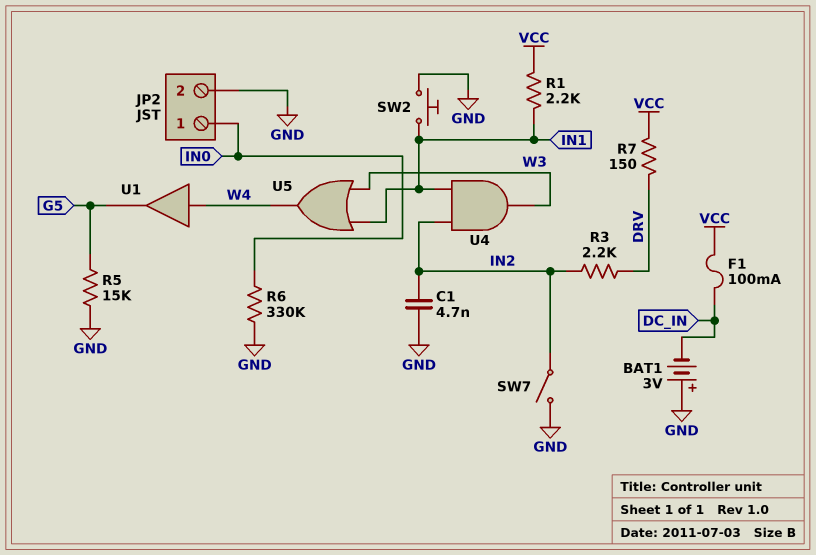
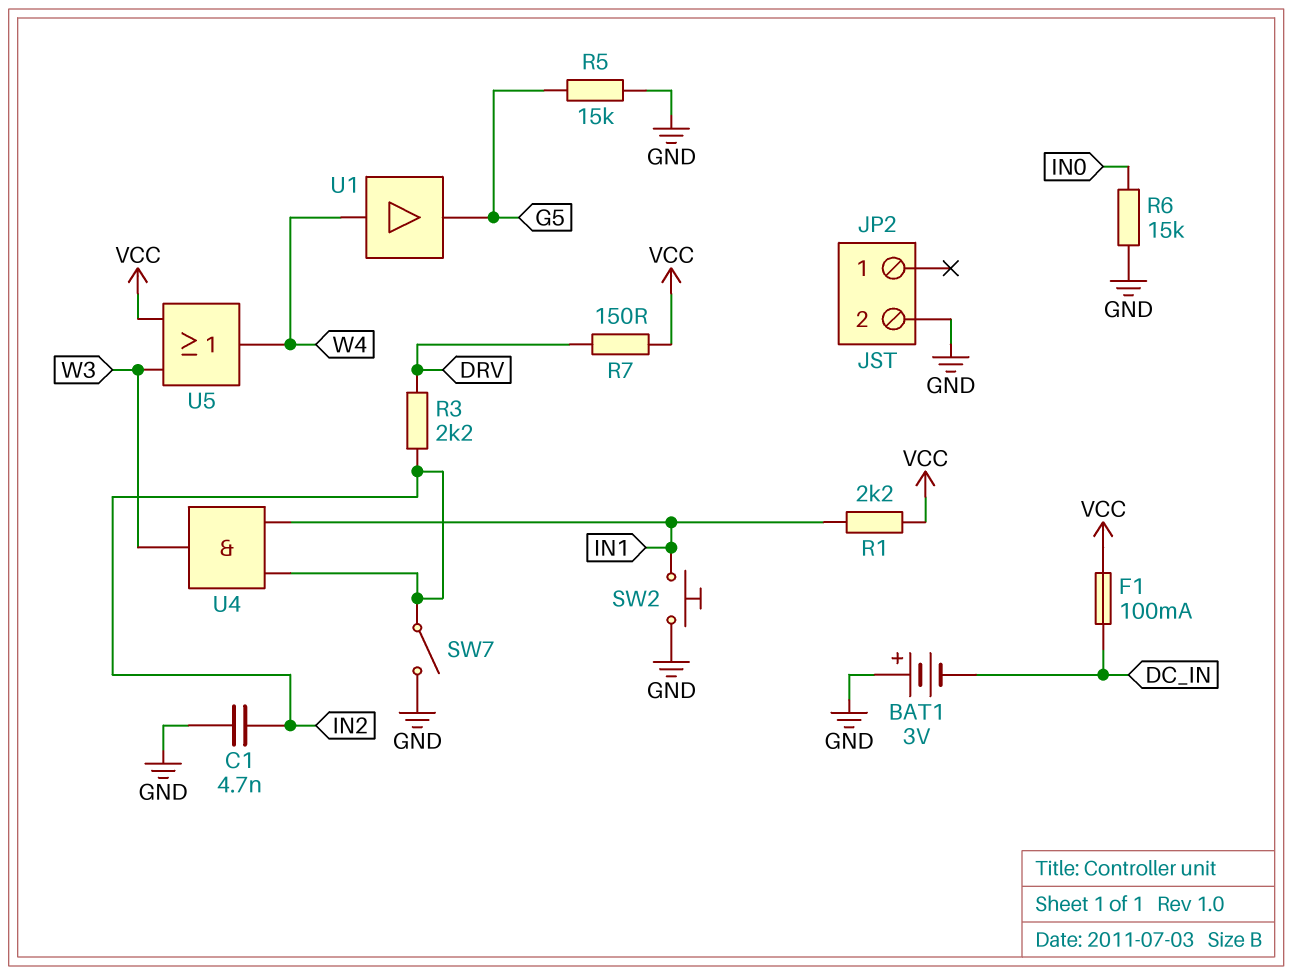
JP2 pin 1: IN0 -> none
R6: 330k (GND, IN0) -> 15k (GND, IN0)
U5: OR (in IN1, in W3, out W4) -> OR (in VCC, in W3, out W4)

